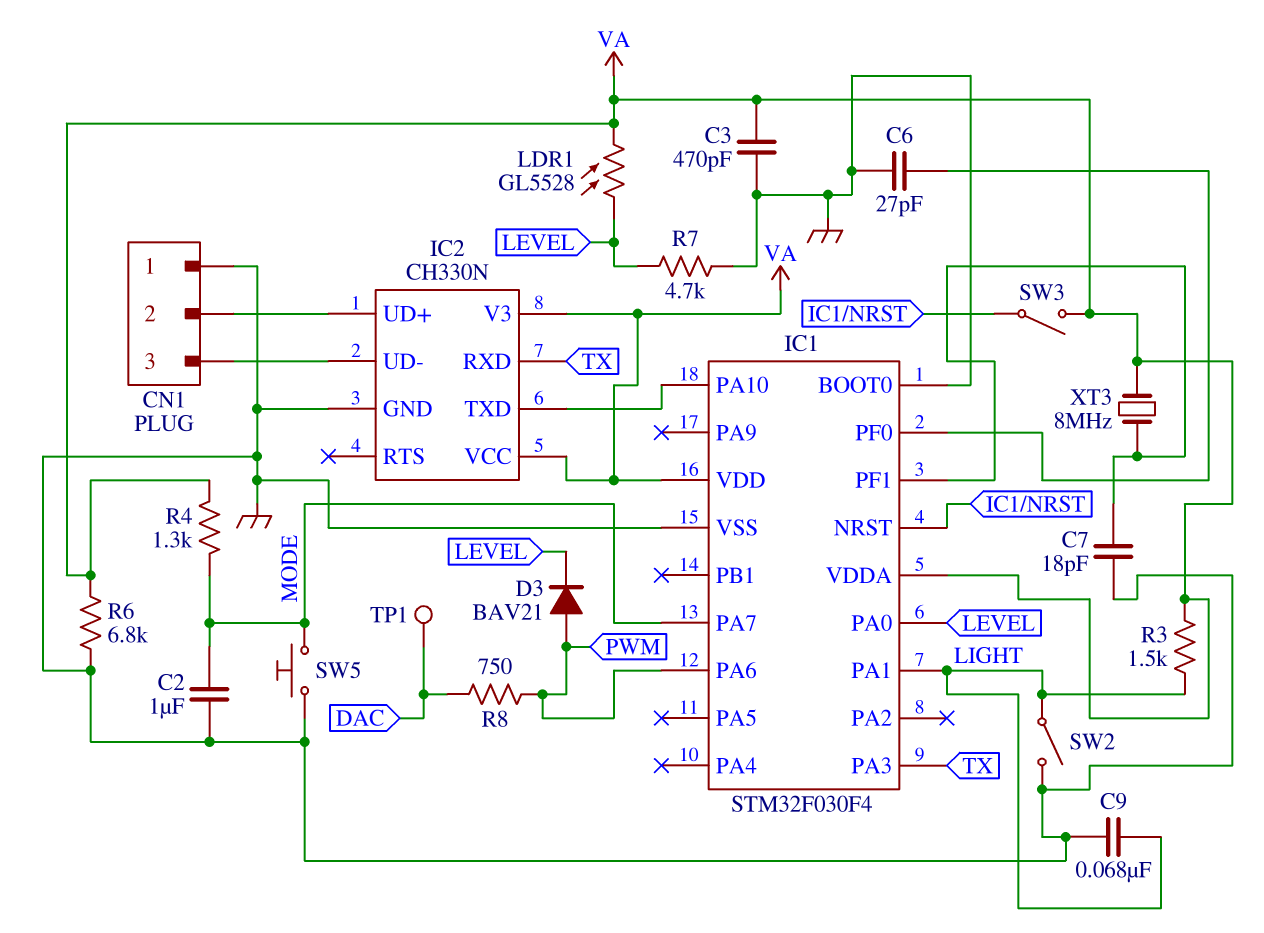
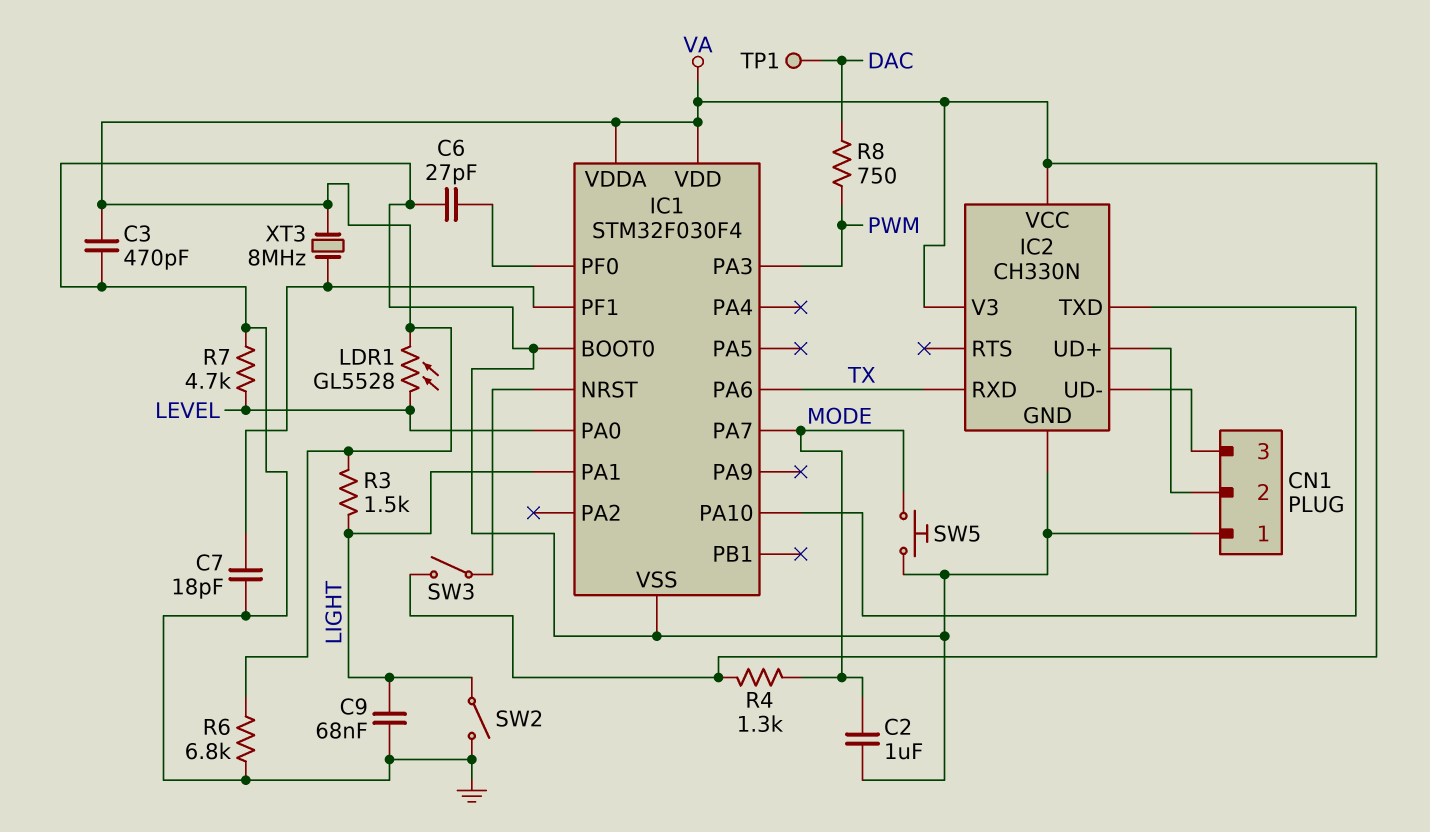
D3: diode BAV21 (A PWM, K LEVEL) -> none
IC1 pin PA3: TX -> PWM
IC1 pin PA6: PWM -> TX

